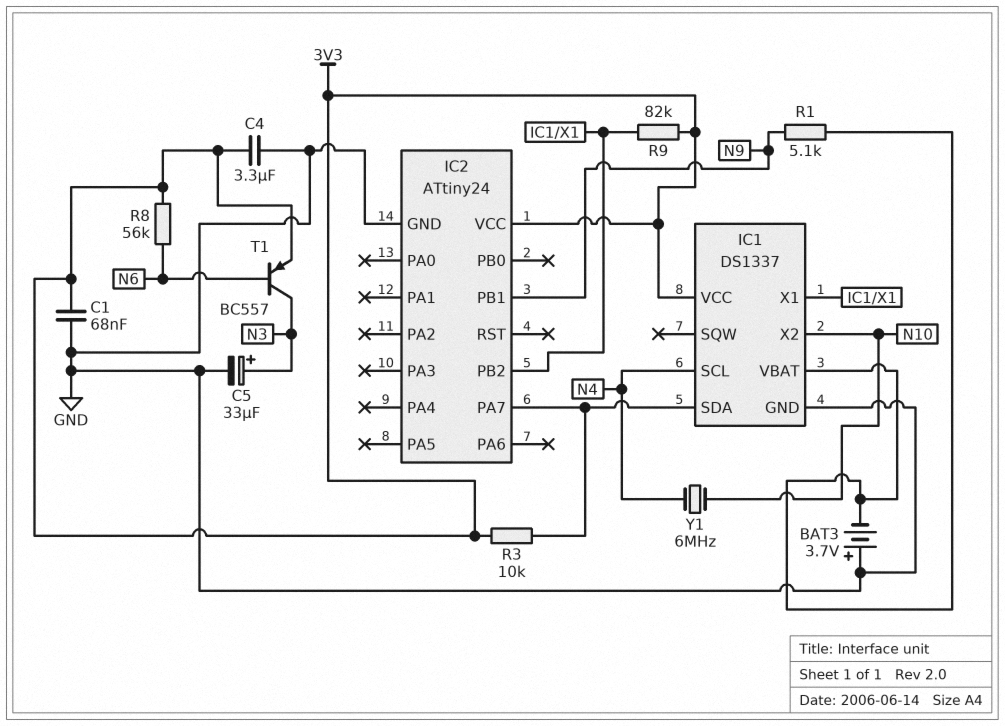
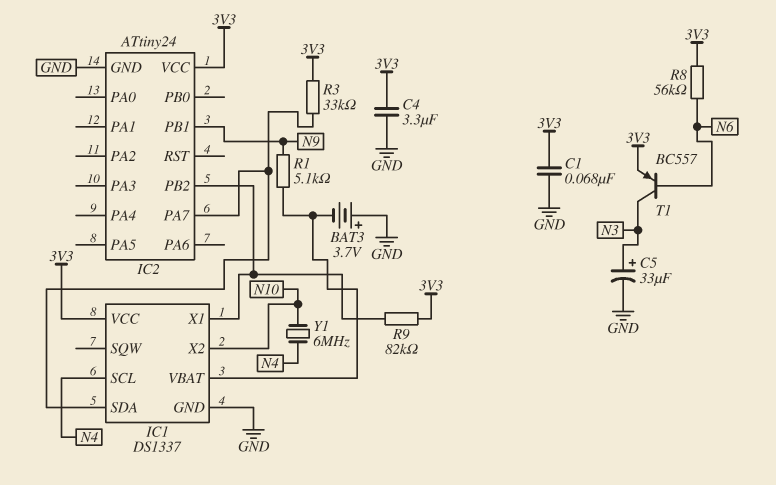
R3: 10k (3V3, IC1/SDA) -> 33k (3V3, IC1/SDA)

